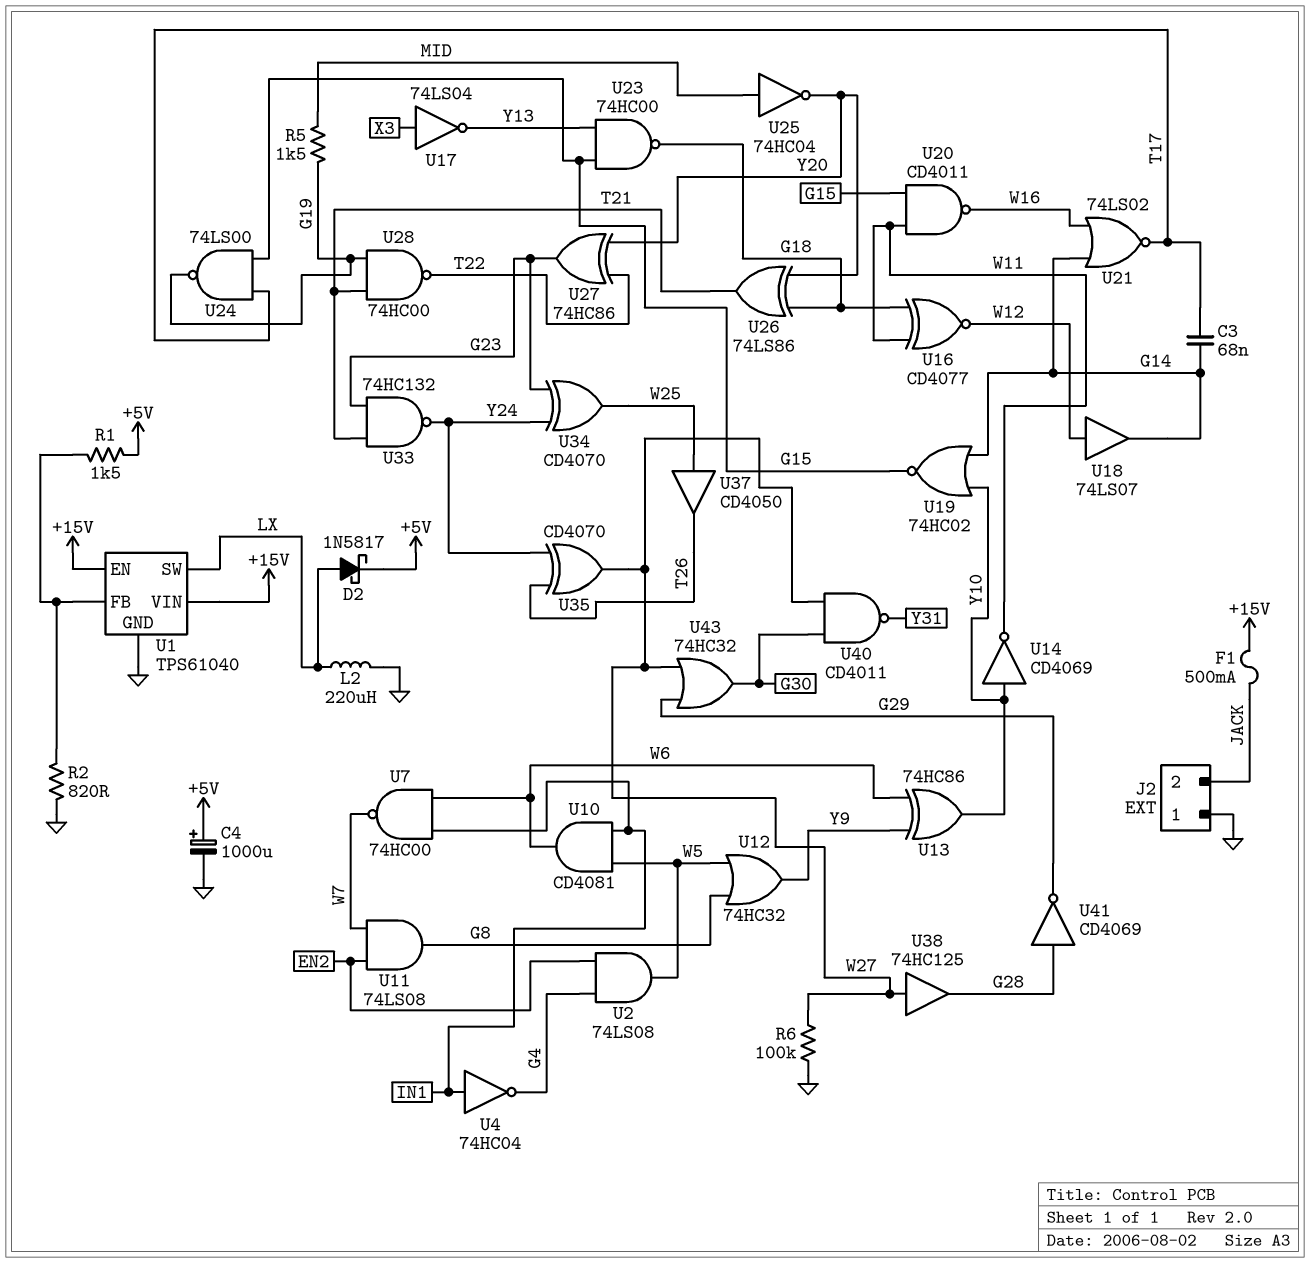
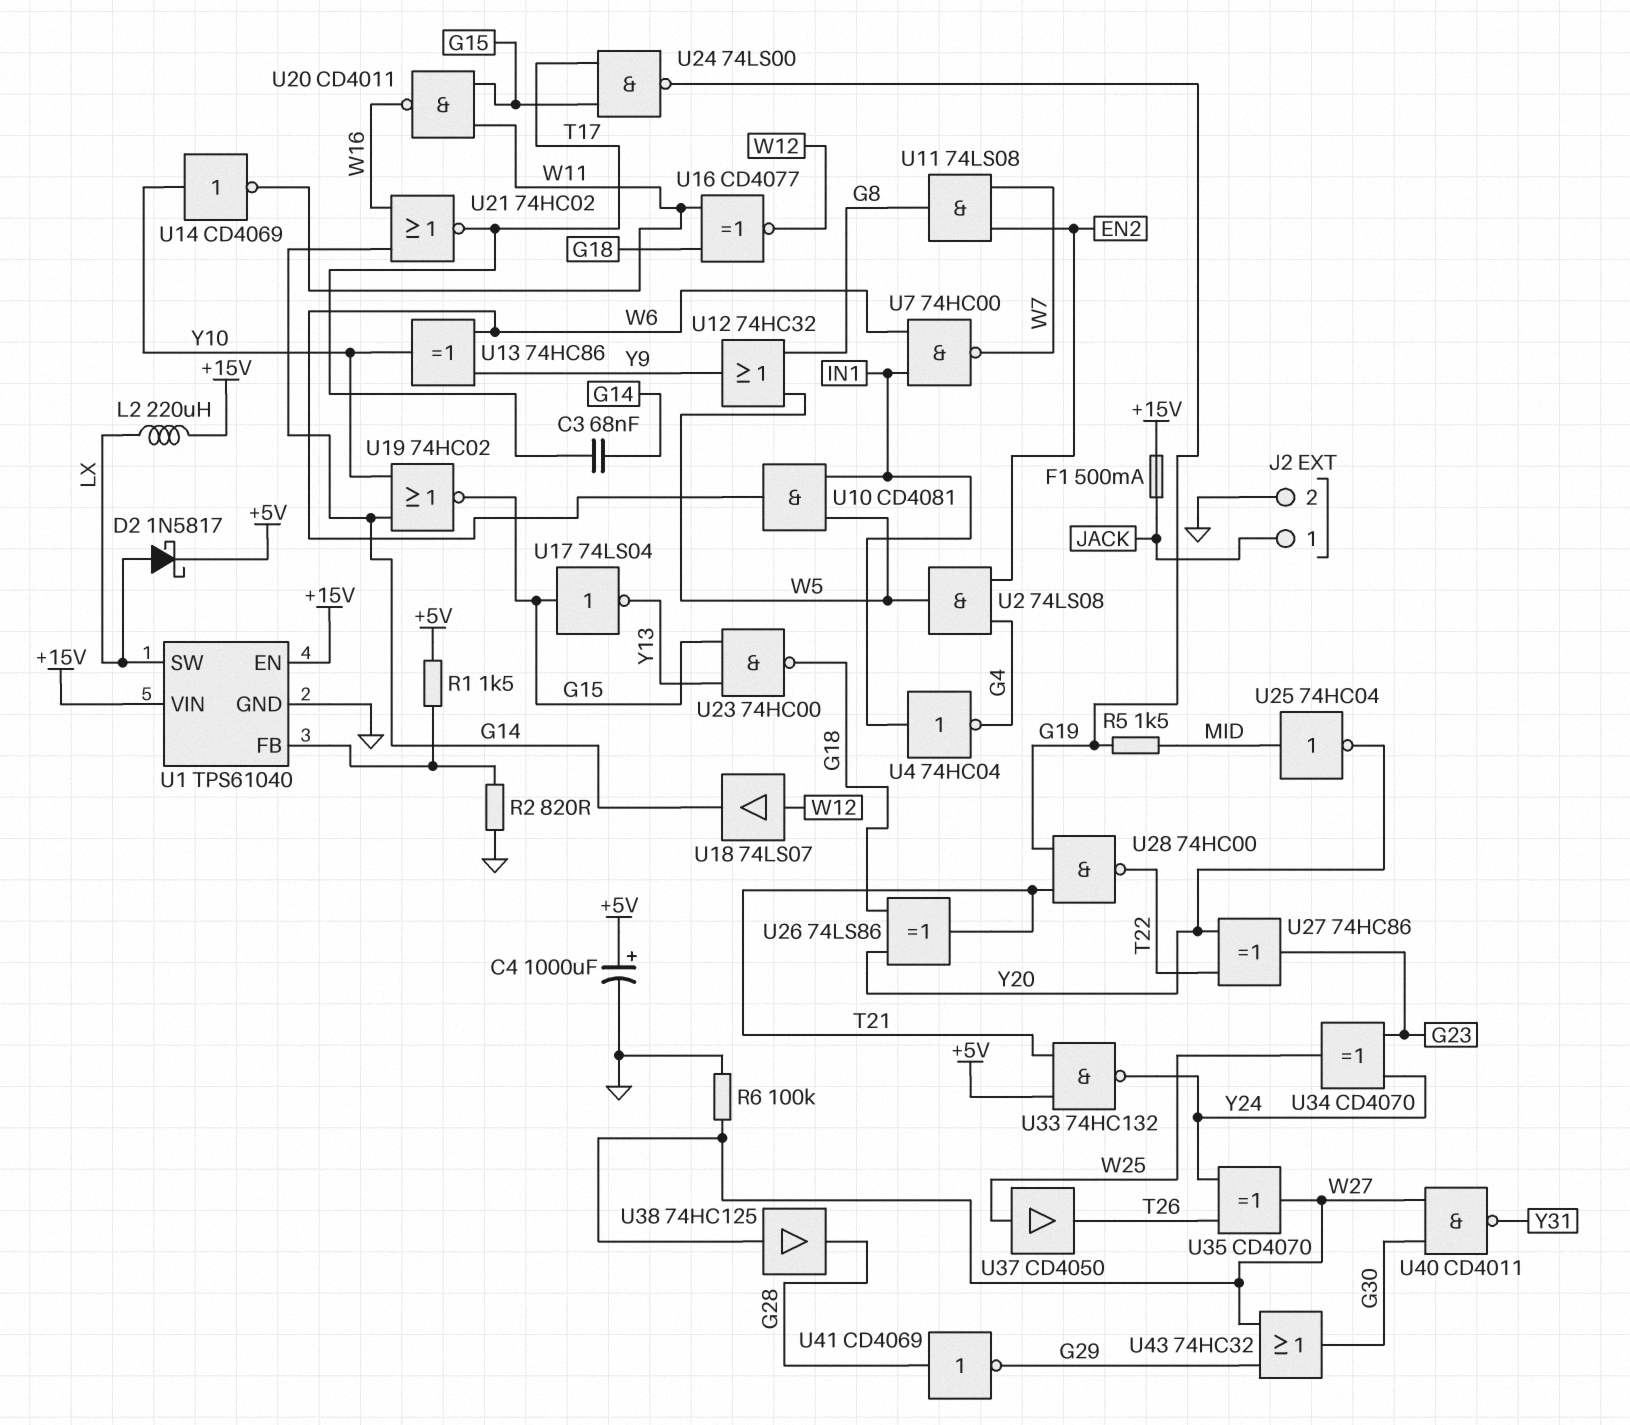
J2 pin 1: GND -> JACK
J2 pin 2: JACK -> GND
L2: 220uH (GND, LX) -> 220uH (+15V, LX)
U17: NOT 74LS04 (in X3, out Y13) -> NOT 74LS04 (in G15, out Y13)
U21: NOR 74LS02 (in G14, in W16, out T17) -> NOR 74HC02 (in G14, in W16, out T17)
U33: NAND 74HC132 (in G23, in T21, out Y24) -> NAND 74HC132 (in +5V, in T21, out Y24)

